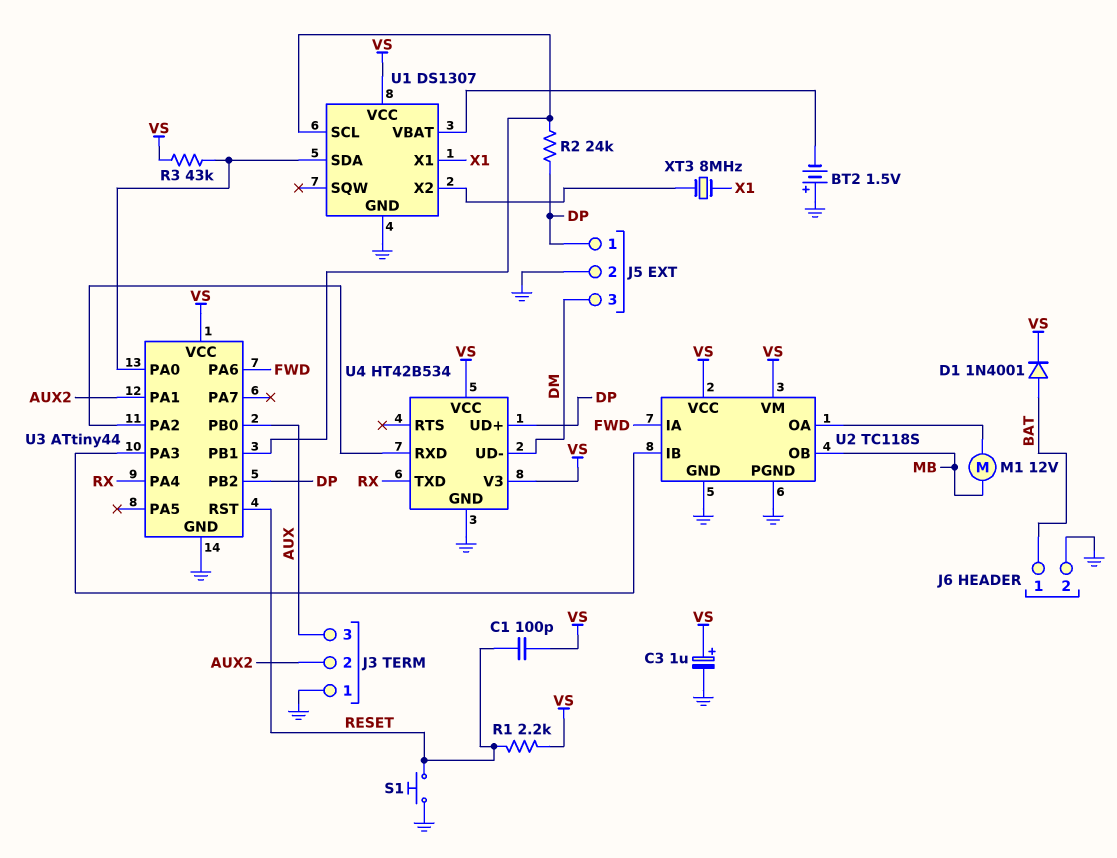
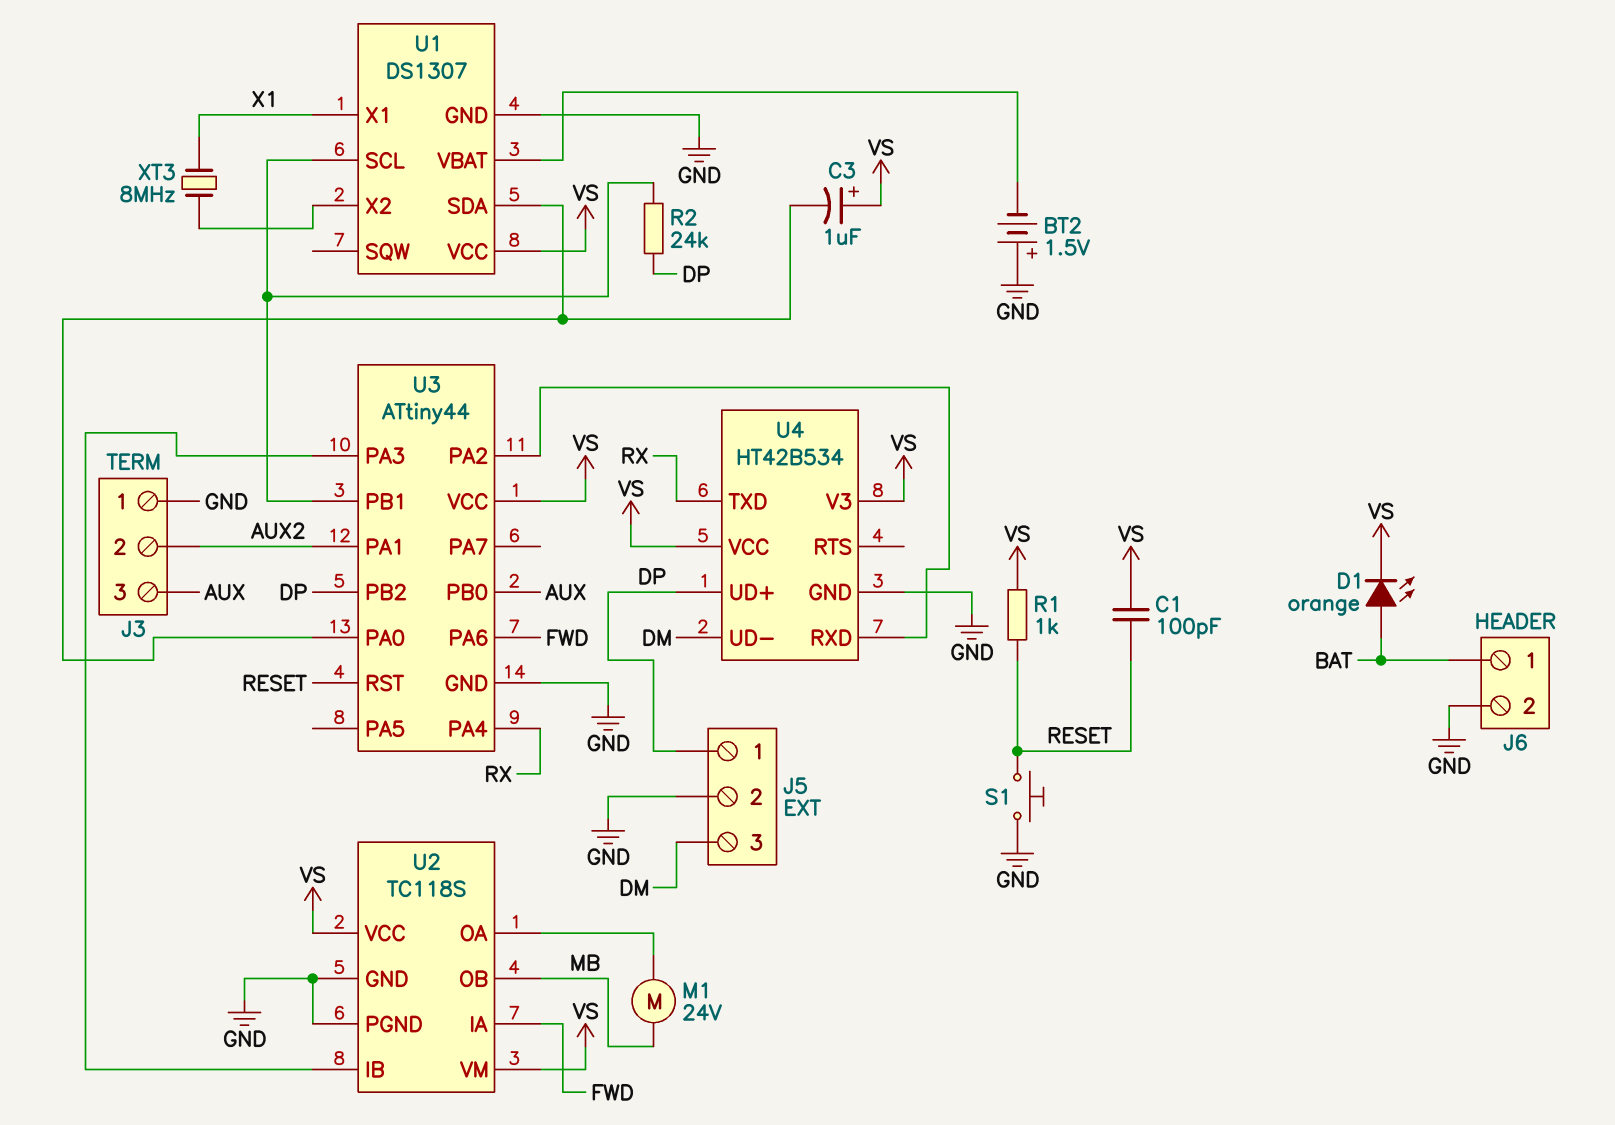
C3: 1uF (plus VS, minus GND) -> 1uF (plus VS, minus U1/SDA)
D1: diode 1N4001 (A BAT, K VS) -> LED orange (A BAT, K VS)
M1: motor 12V (MB, U2/OA) -> motor 24V (MB, U2/OA)
R1: 2.2k (RESET, VS) -> 1k (RESET, VS)
R3: 43k (U1/SDA, VS) -> none

